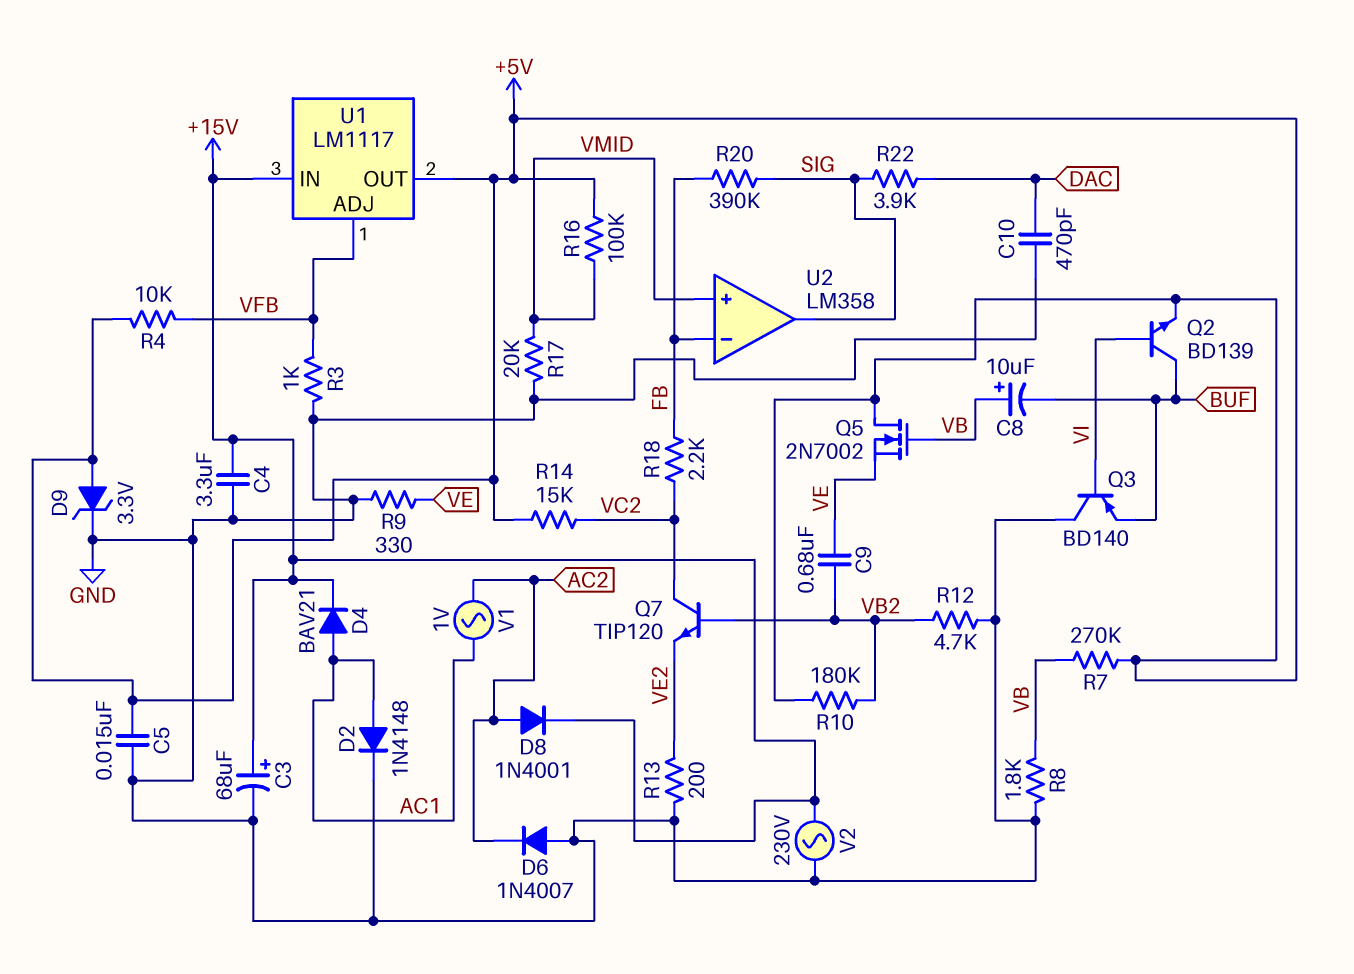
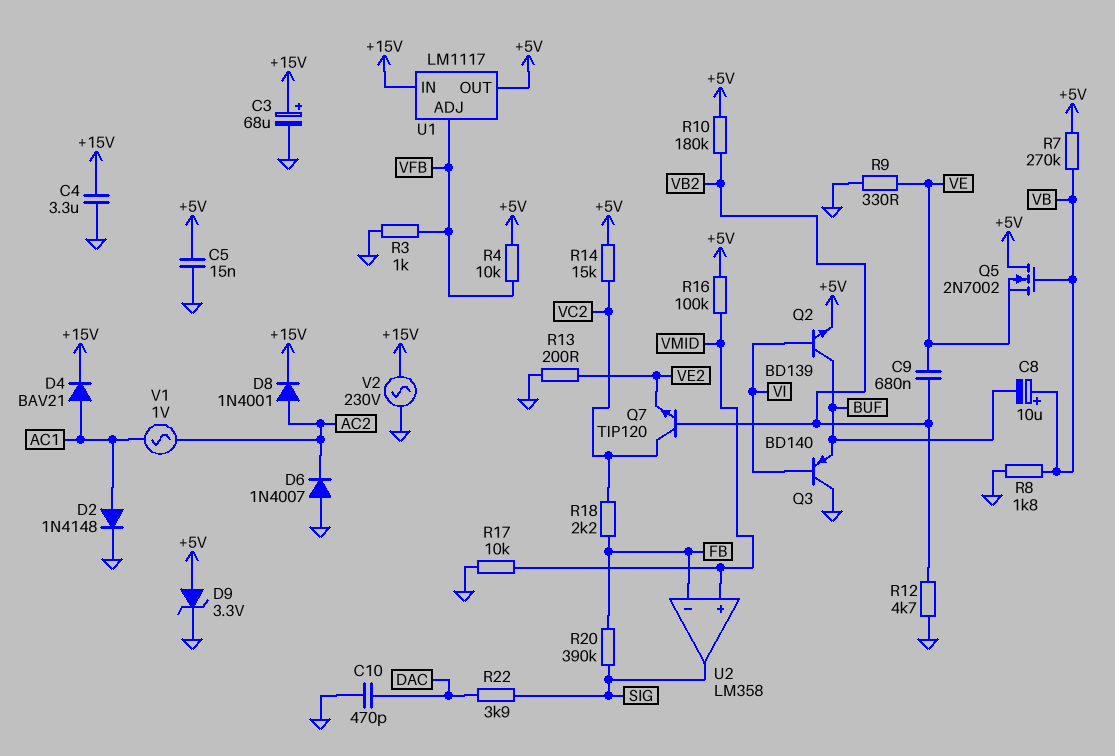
R17: 20k (GND, VMID) -> 10k (GND, VMID)

